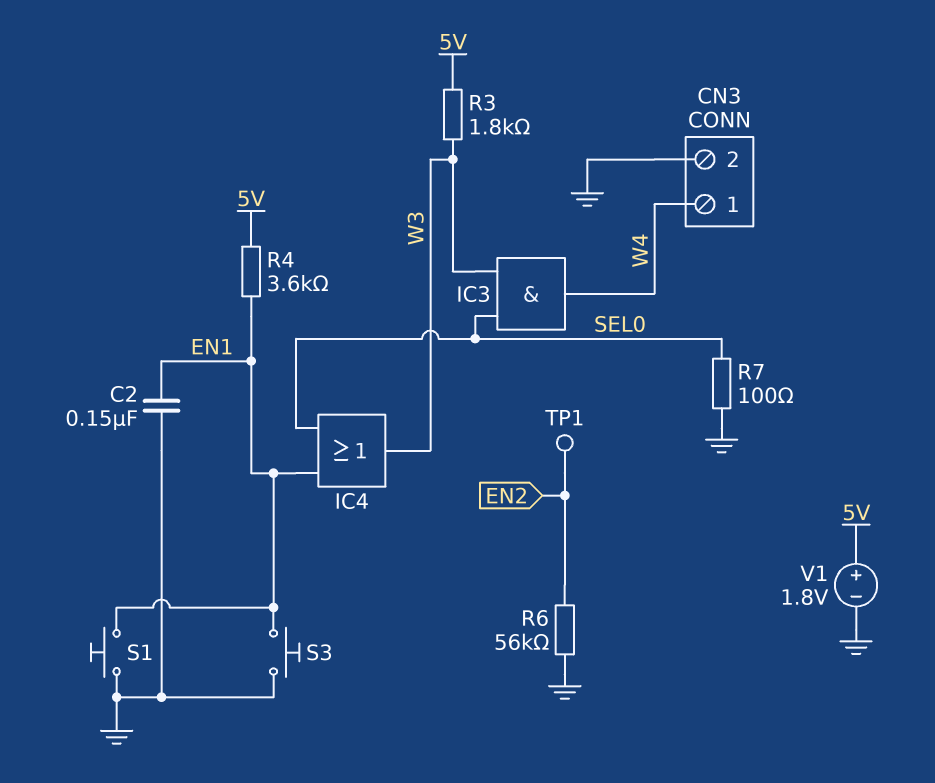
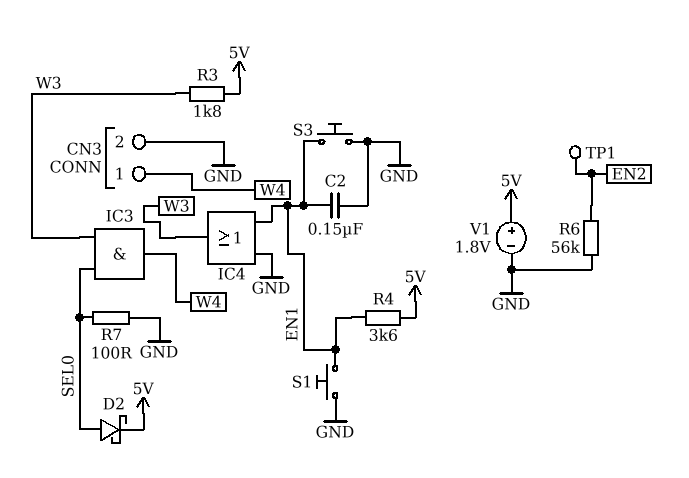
D2: none -> schottky (A SEL0, K 5V)
IC4: OR (in EN1, in SEL0, out W3) -> OR (in EN1, in GND, out W3)

